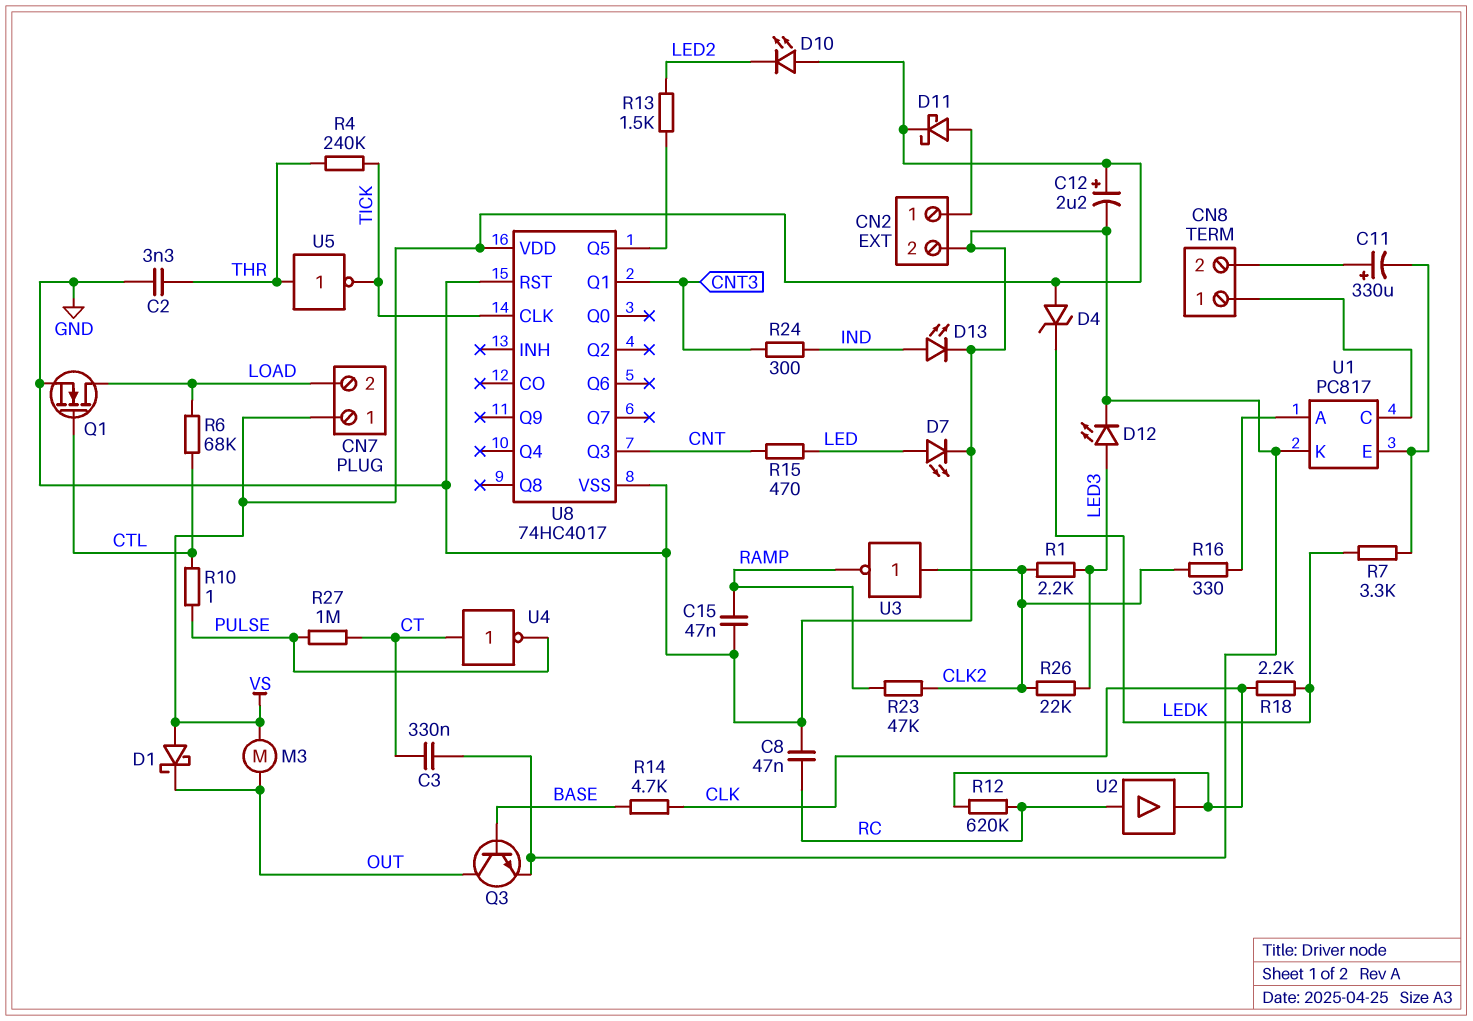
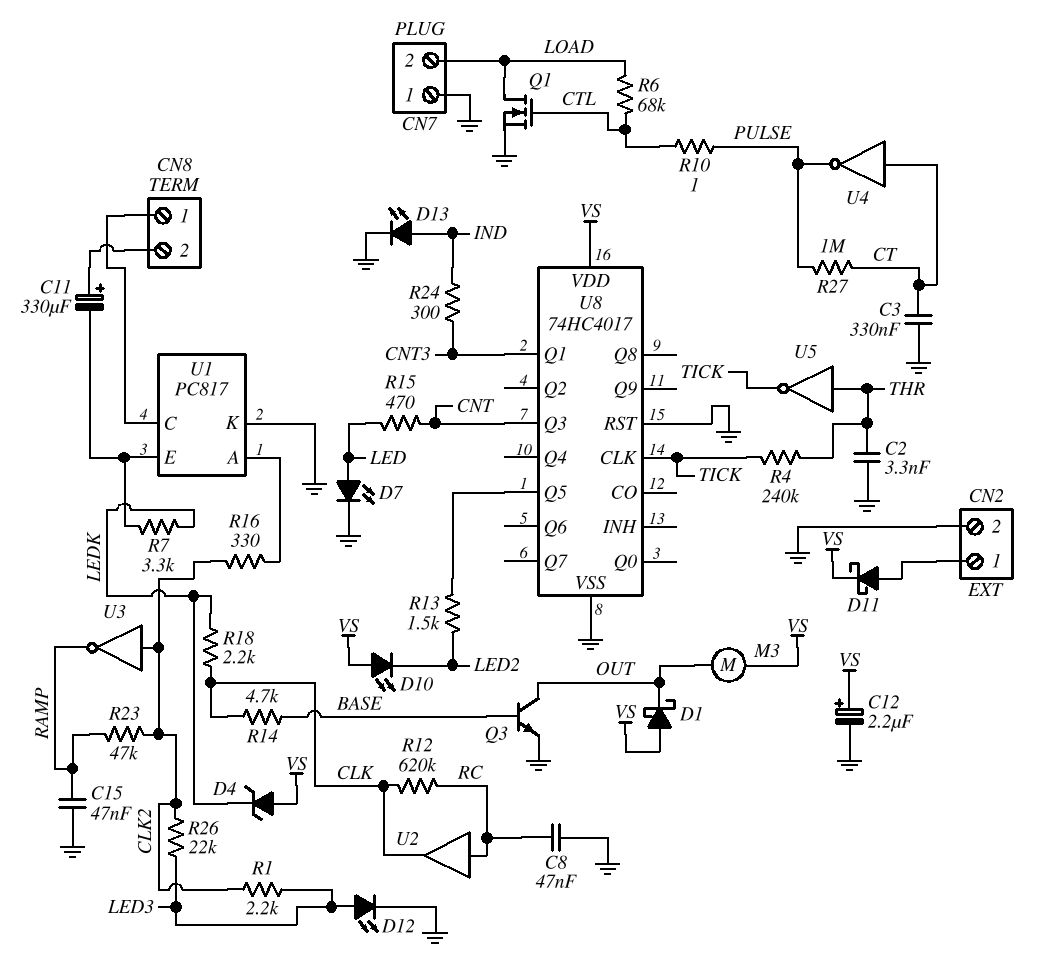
CN7 pin 1: VS -> GND

